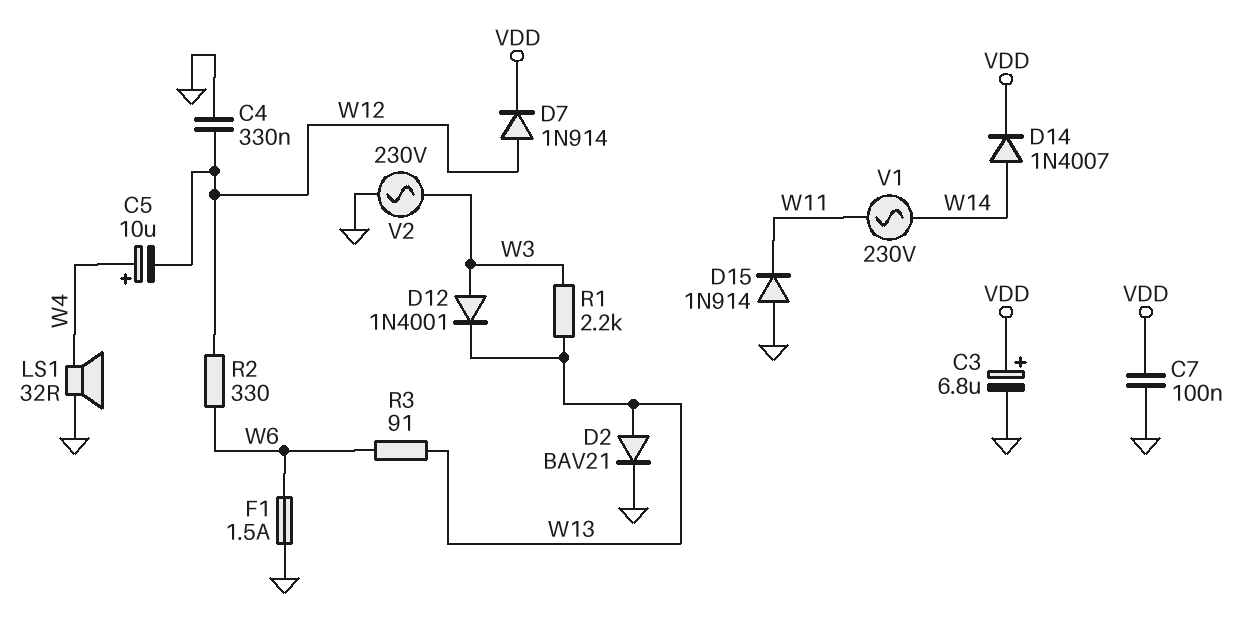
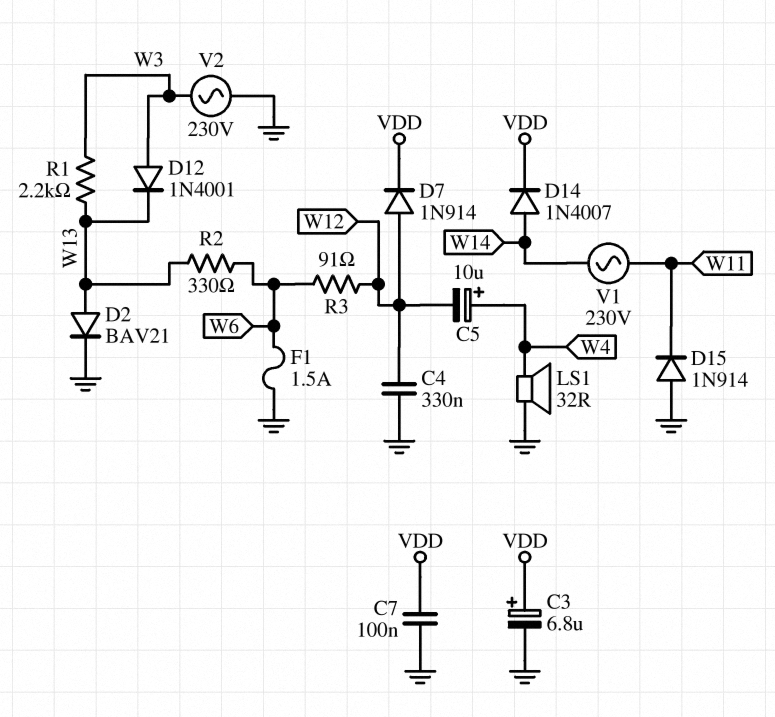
R2: 330 (W6, W12) -> 330 (W6, W13)
R3: 91 (W6, W13) -> 91 (W6, W12)

